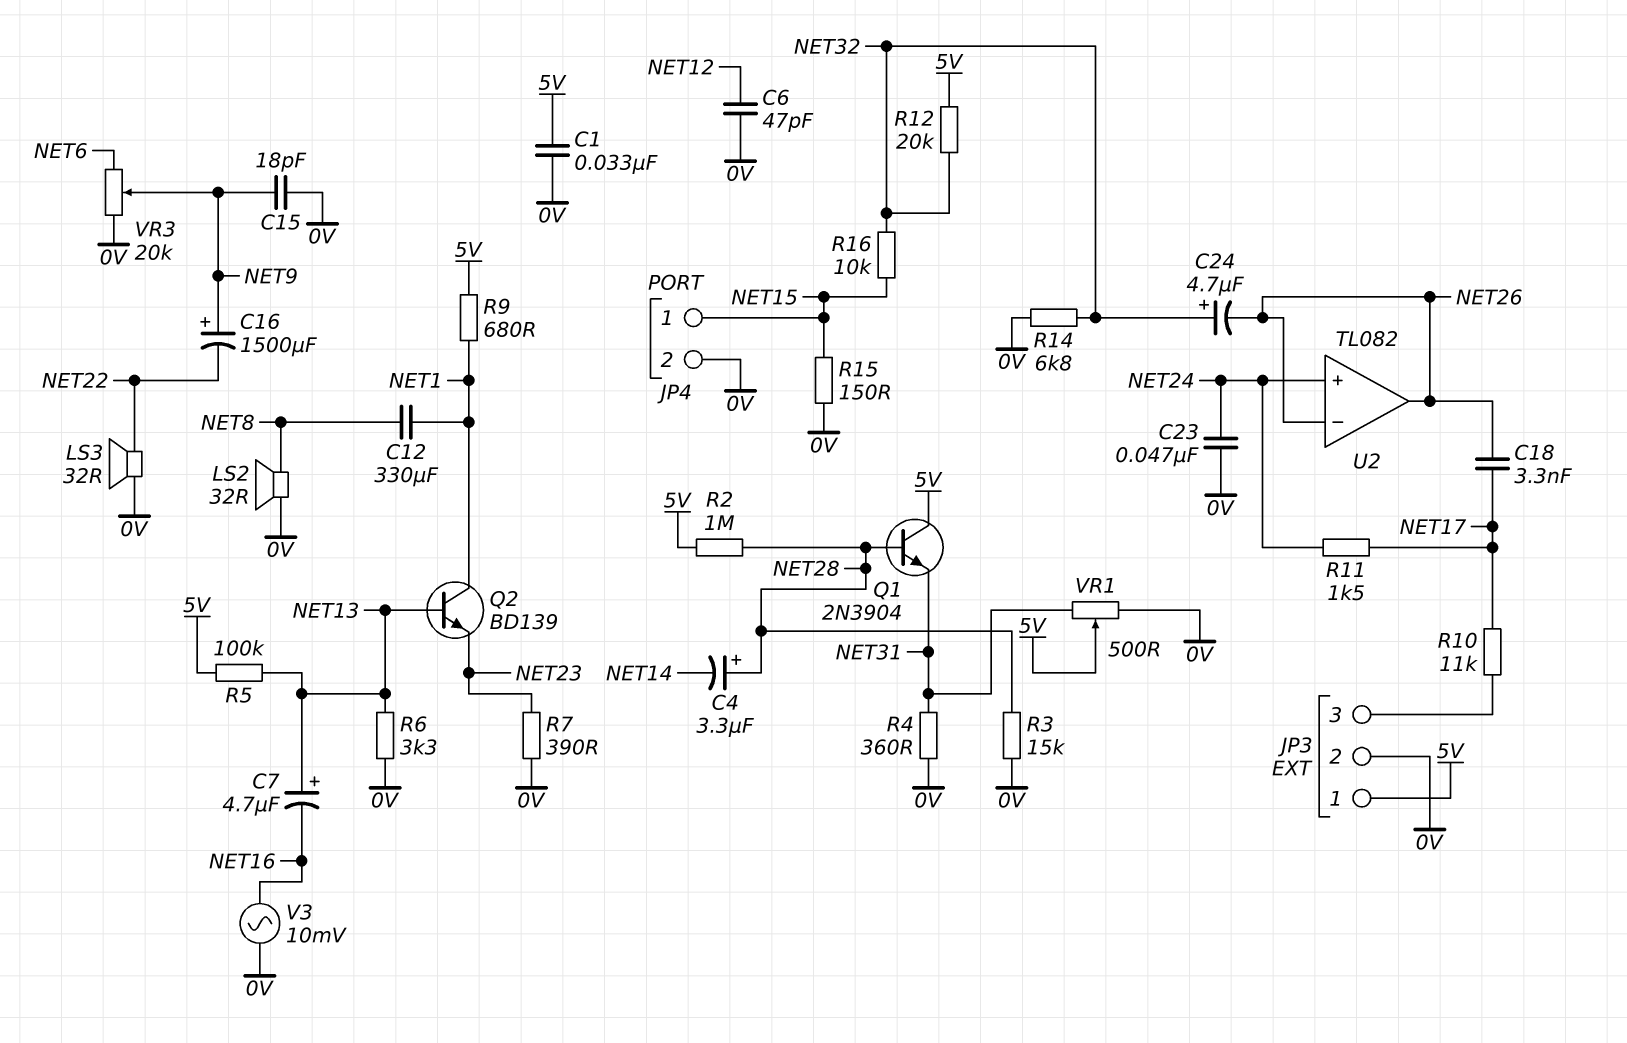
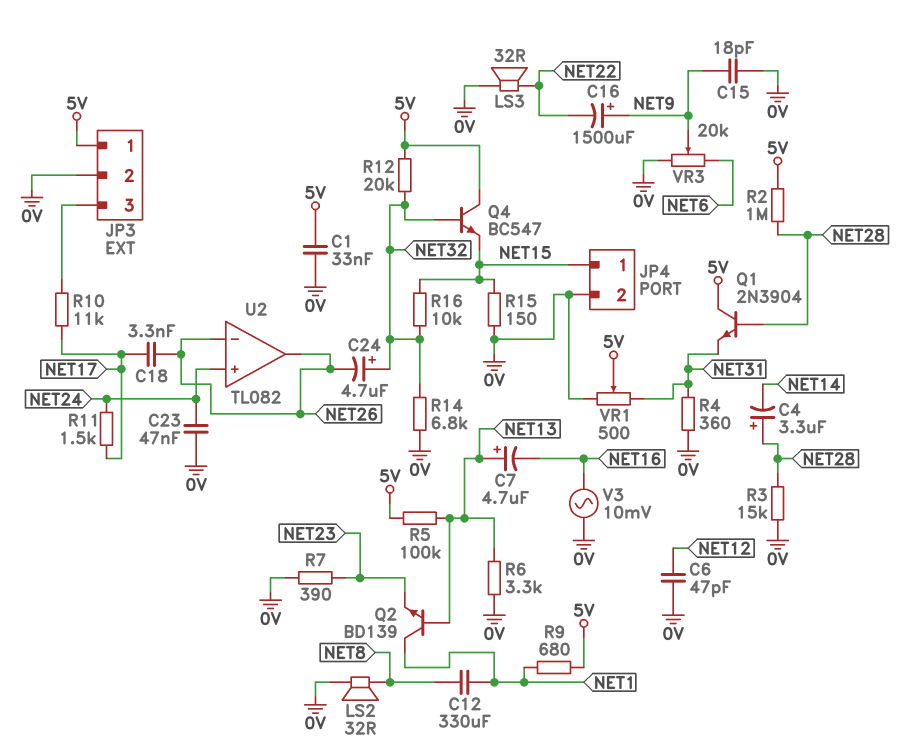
Q4: none -> NPN BC547 (B NET32, C 5V, E NET15)

